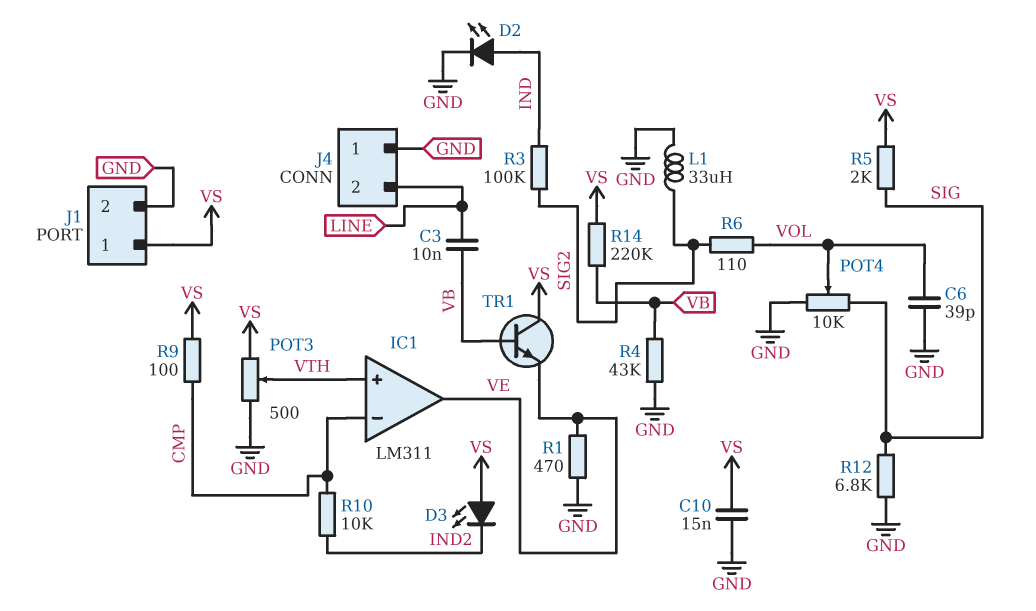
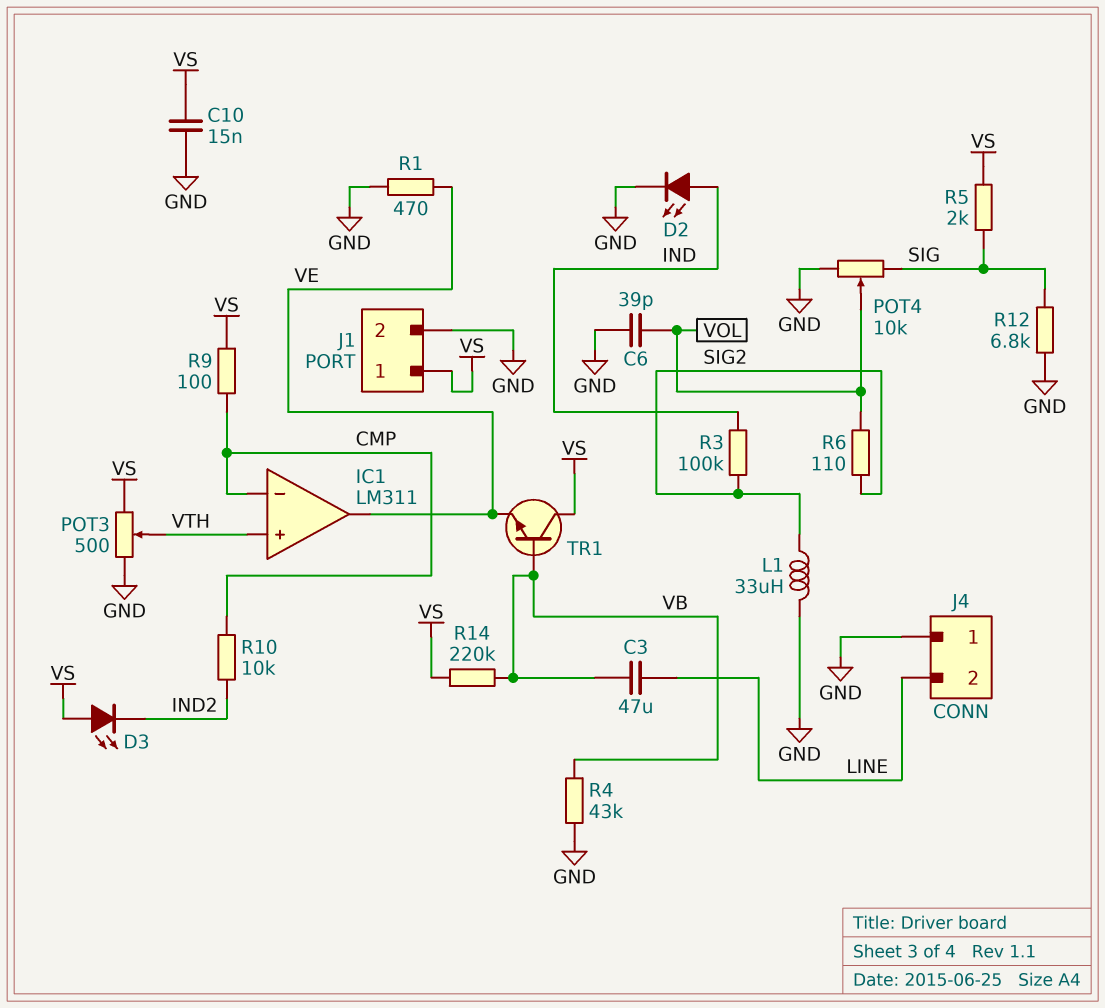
C3: 10nF (LINE, VB) -> 47uF (LINE, VB)

